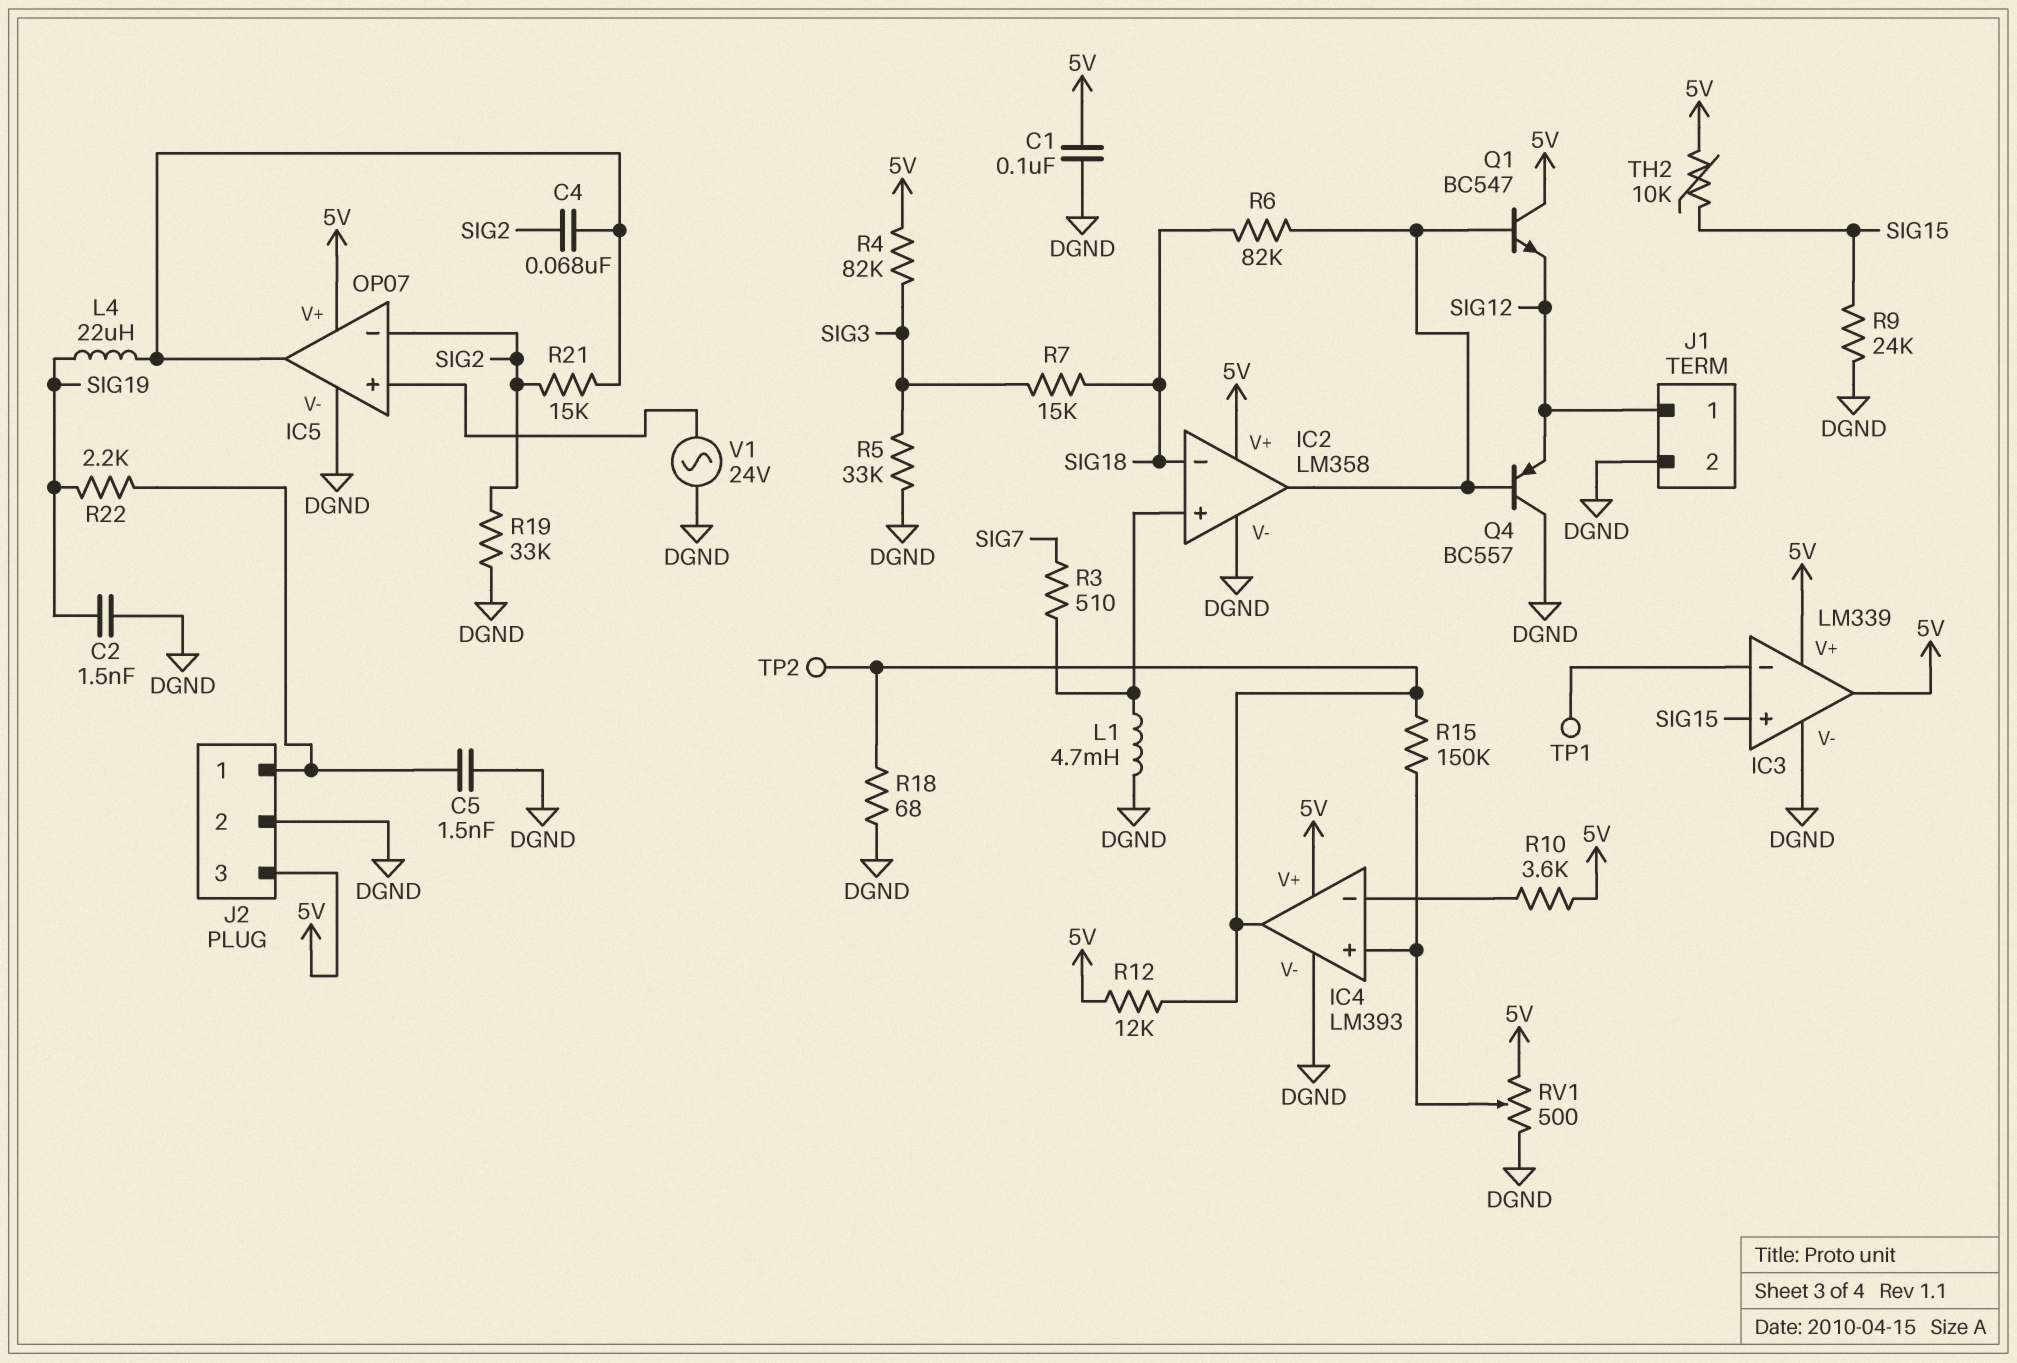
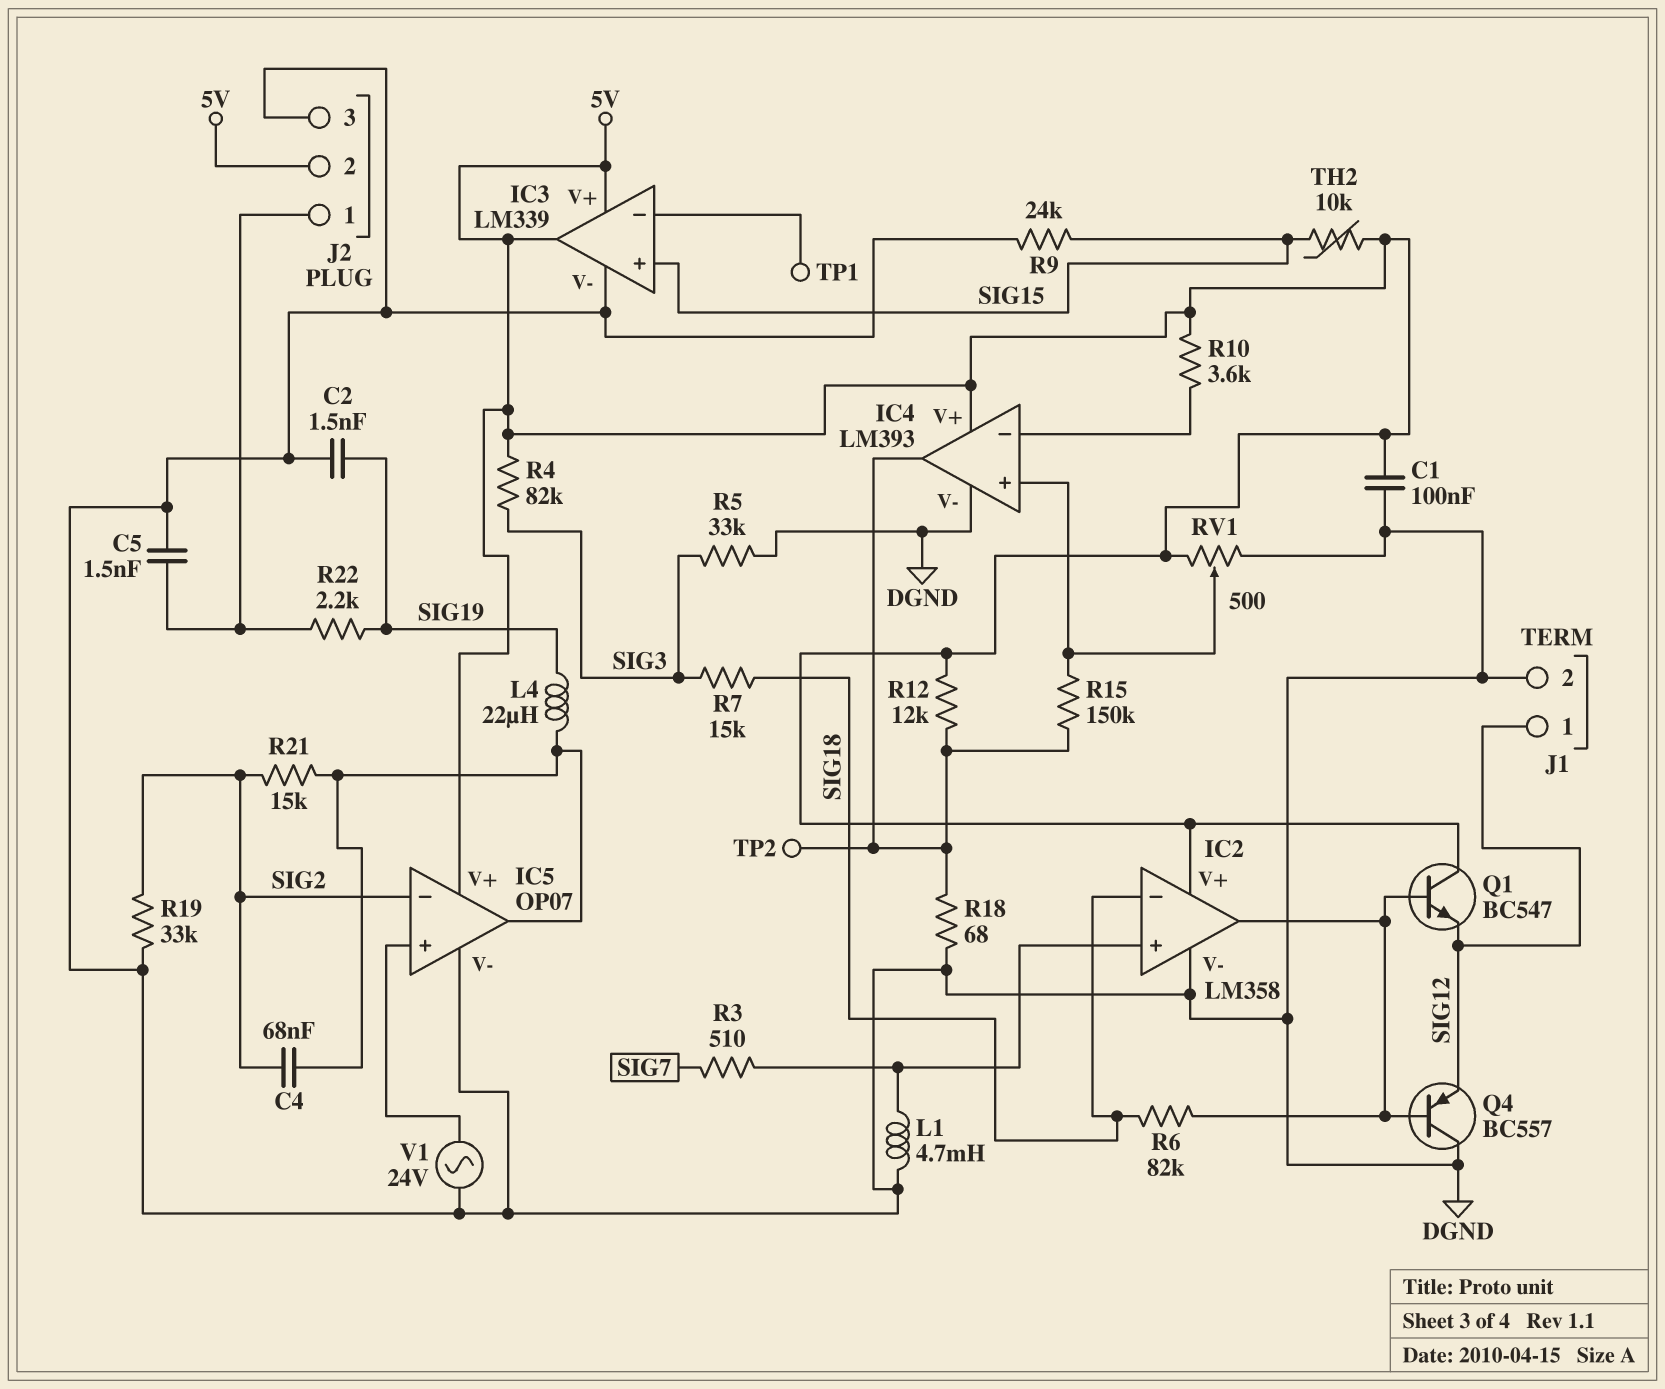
J2 pin 2: DGND -> 5V
J2 pin 3: 5V -> DGND

